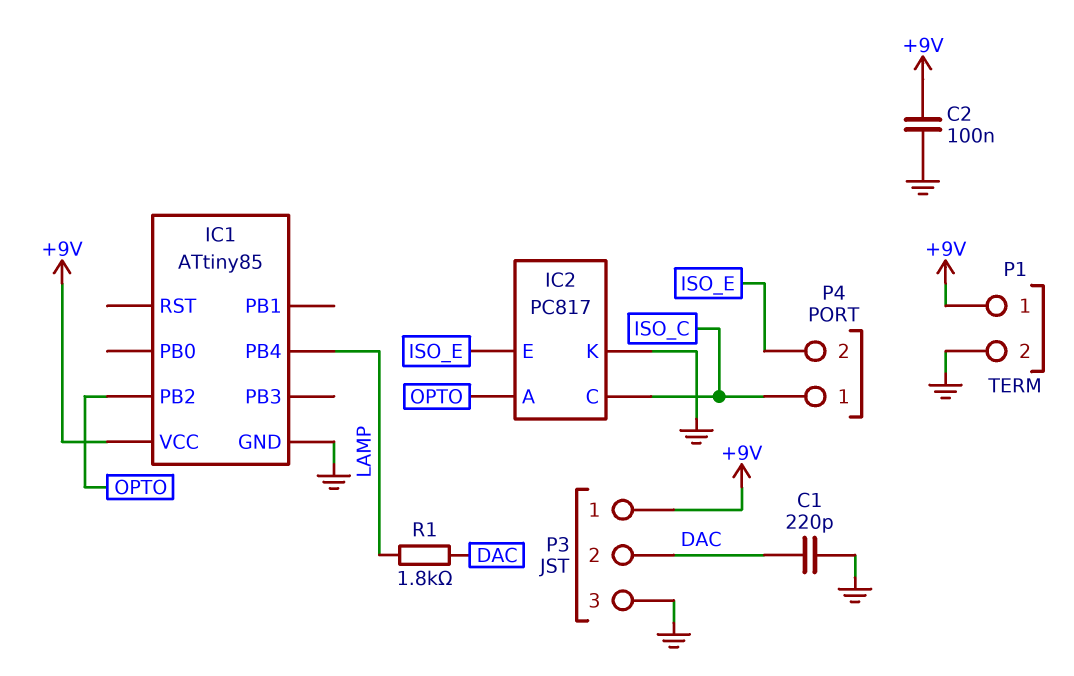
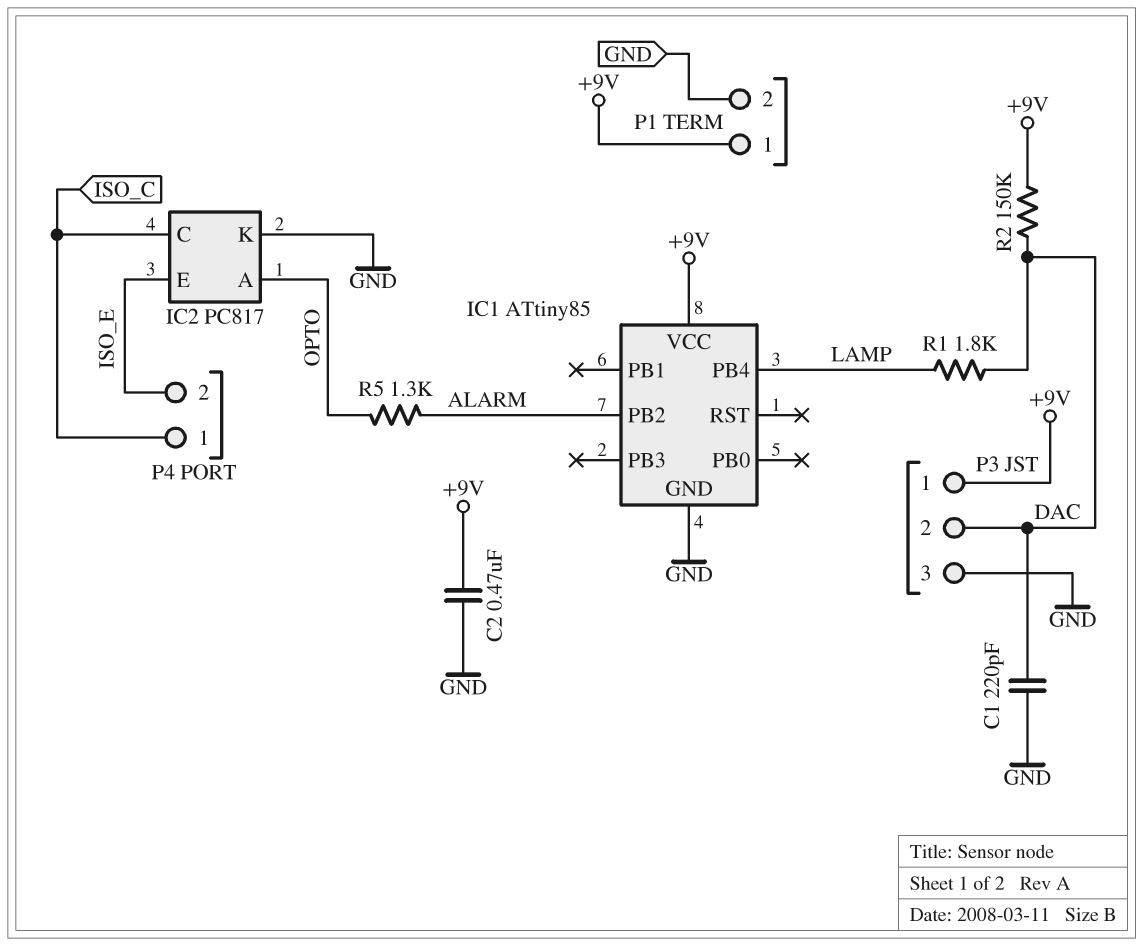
C2: 100nF (+9V, GND) -> 470nF (+9V, GND)
IC1 pin PB2: OPTO -> ALARM
R2: none -> 150k (+9V, DAC)
R5: none -> 1.3k (ALARM, OPTO)

